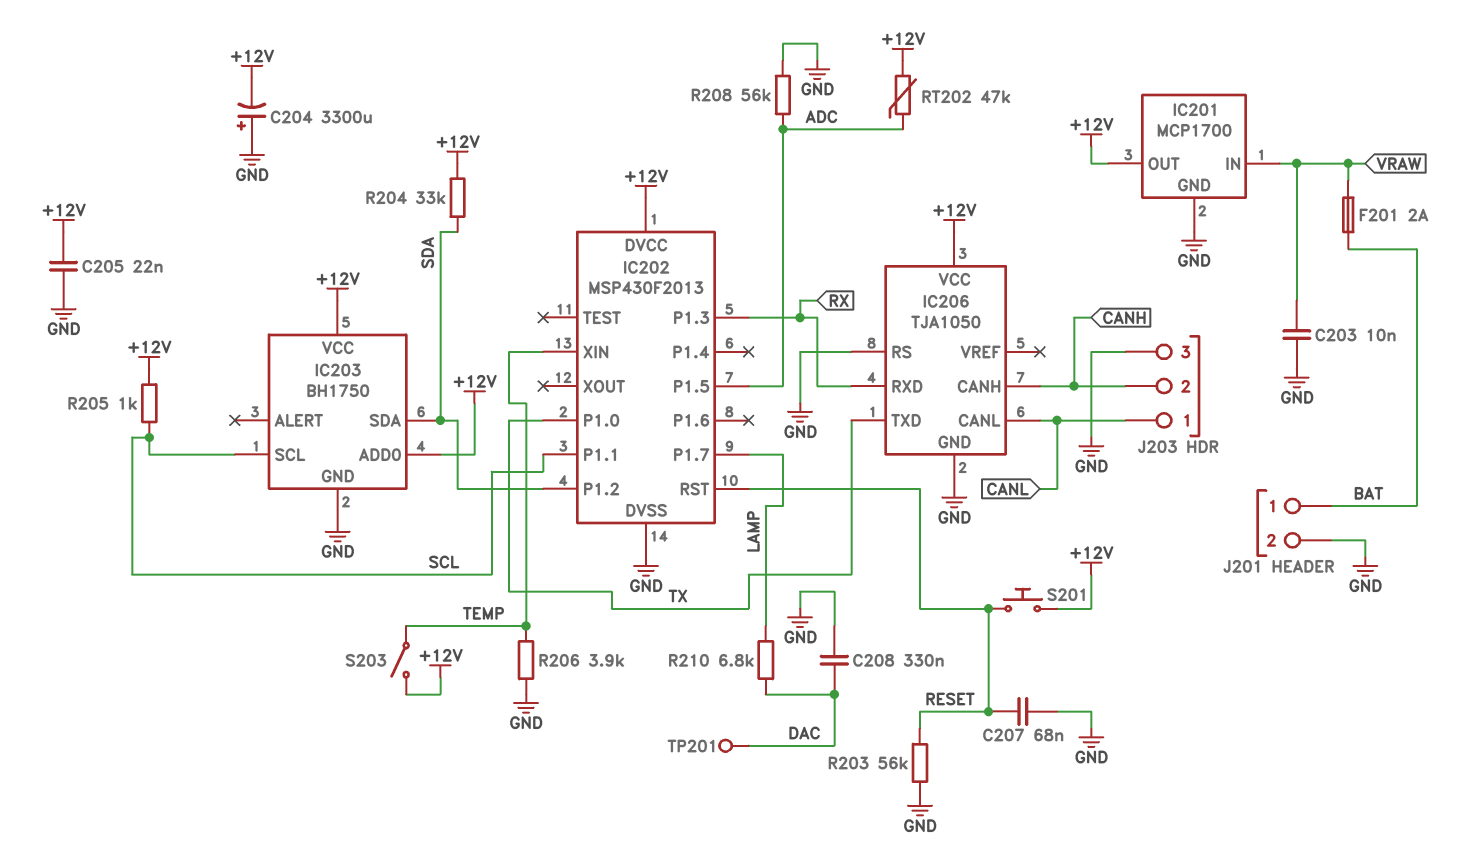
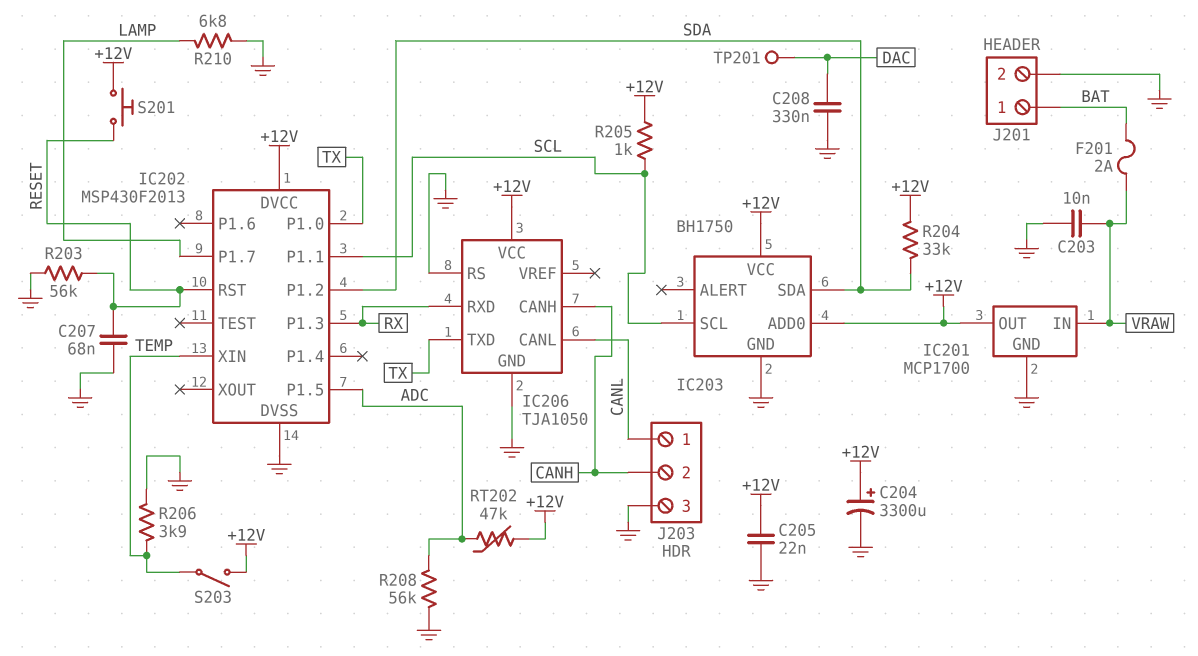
C204: 3300uF (plus GND, minus +12V) -> 3300uF (plus +12V, minus GND)
R210: 6.8k (DAC, LAMP) -> 6.8k (GND, LAMP)

